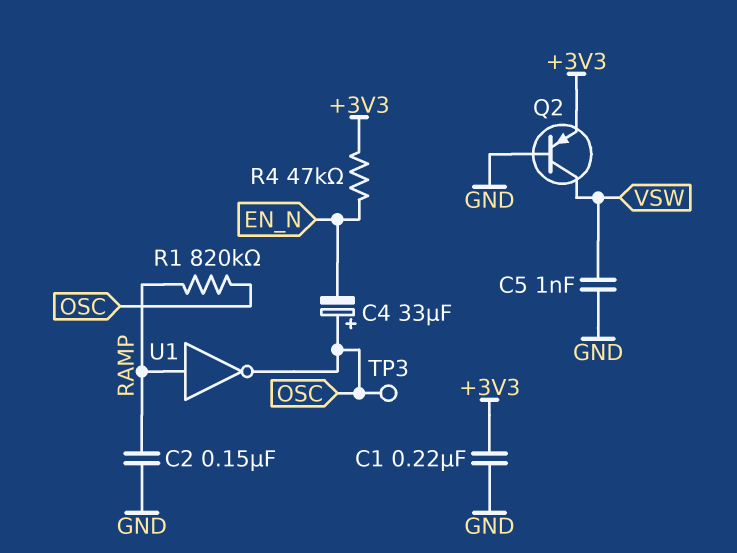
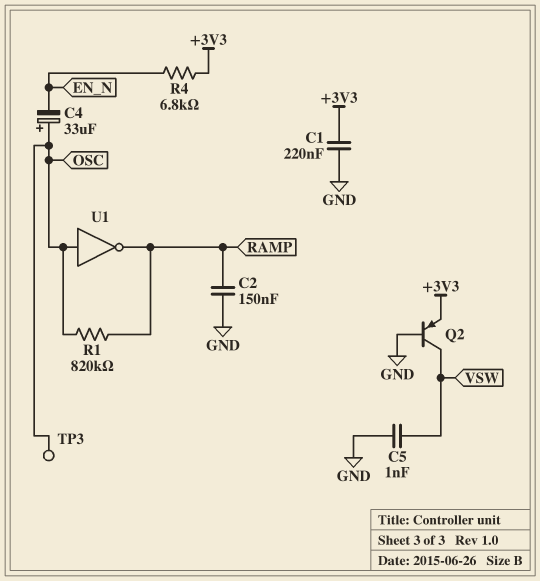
R4: 47k (+3V3, EN_N) -> 6.8k (+3V3, EN_N)
U1: NOT (in RAMP, out OSC) -> NOT (in OSC, out RAMP)

